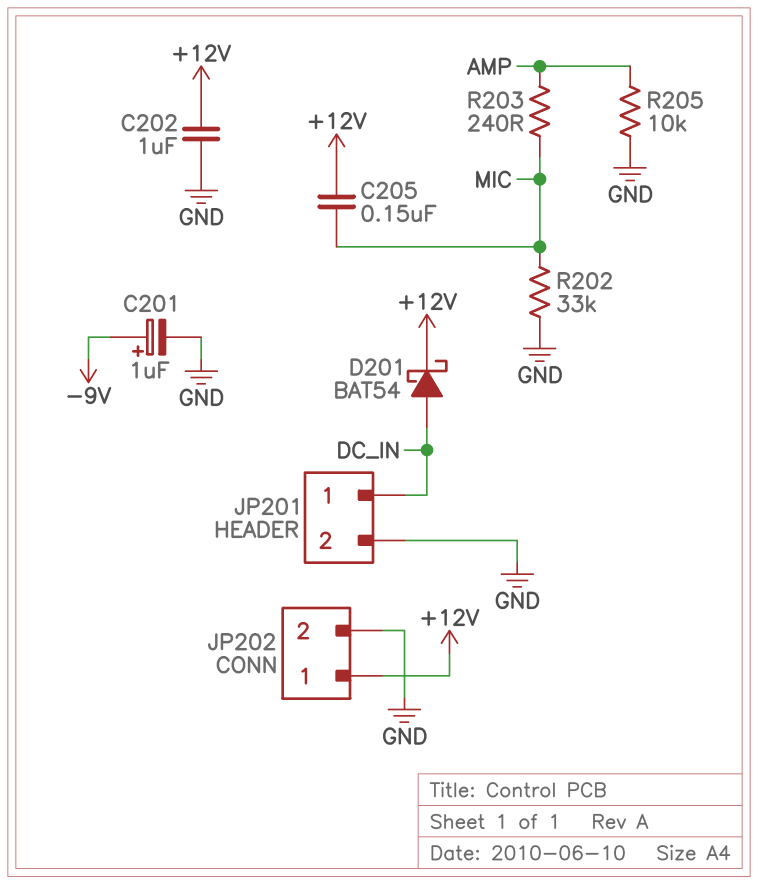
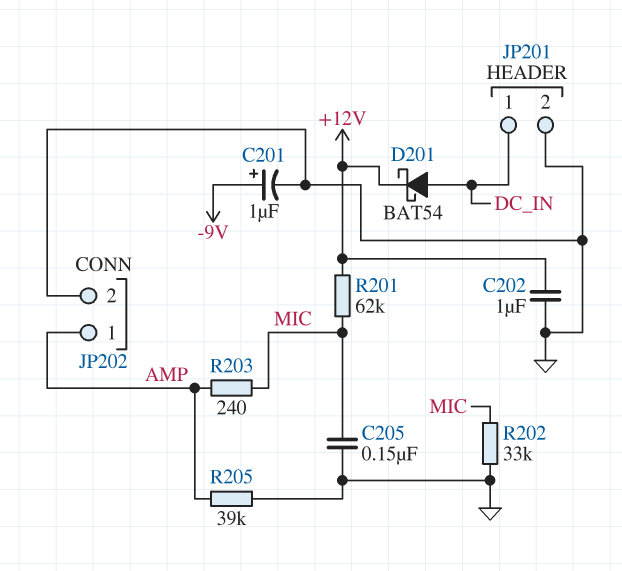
C205: 150nF (+12V, MIC) -> 150nF (GND, MIC)
JP202 pin 1: +12V -> AMP
R201: none -> 62k (+12V, MIC)
R205: 10k (AMP, GND) -> 39k (AMP, GND)

